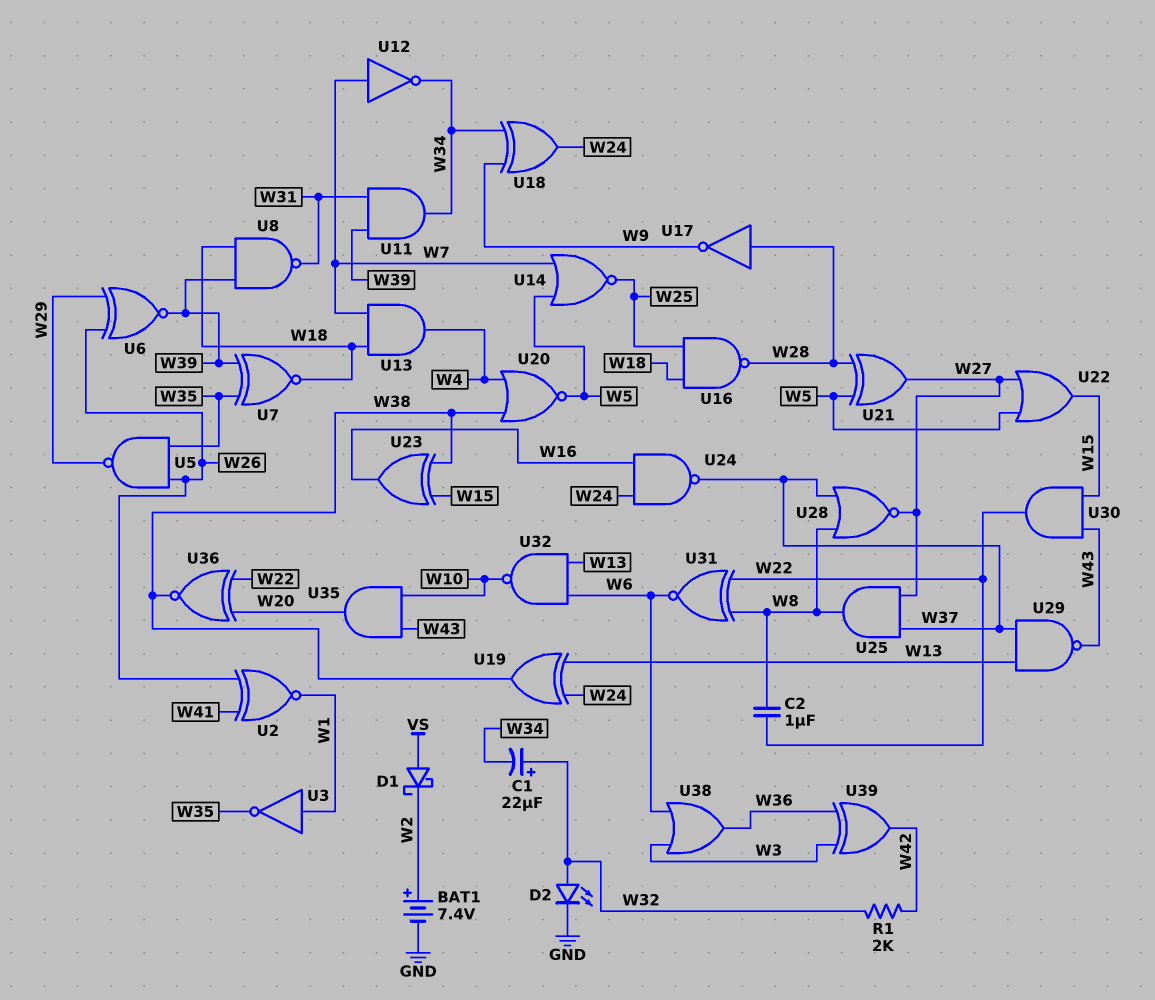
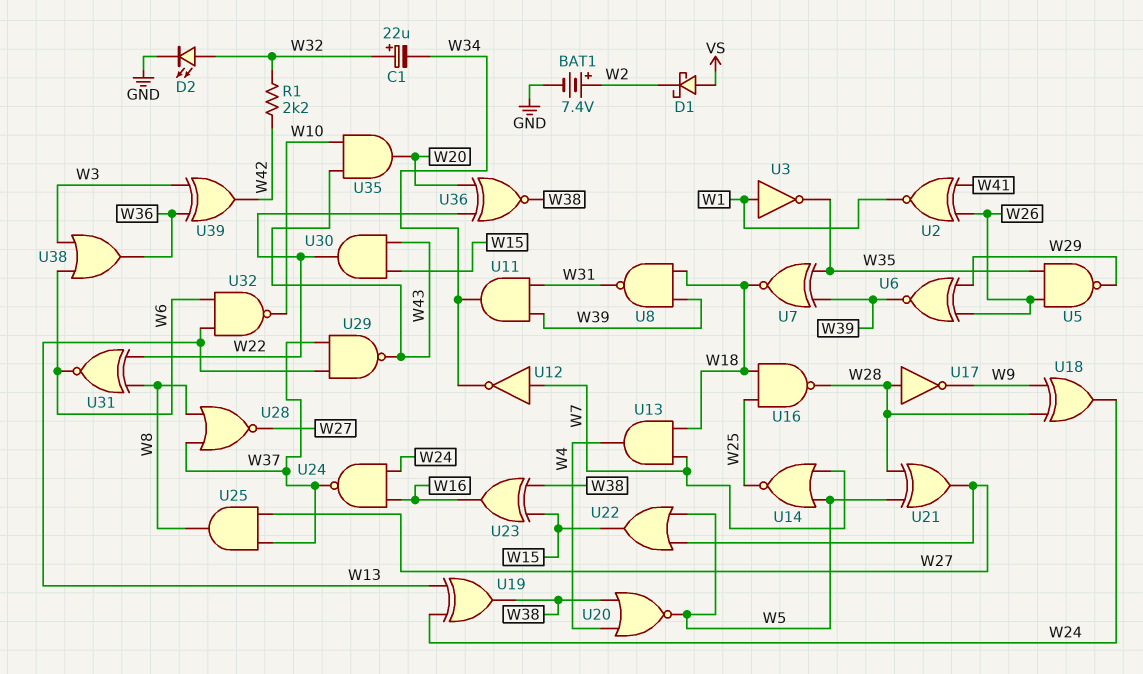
C2: 1uF (W8, W22) -> none
R1: 2k (W32, W42) -> 2.2k (W32, W42)
U18: XOR (in W9, in W34, out W24) -> XOR (in W9, in W28, out W24)

